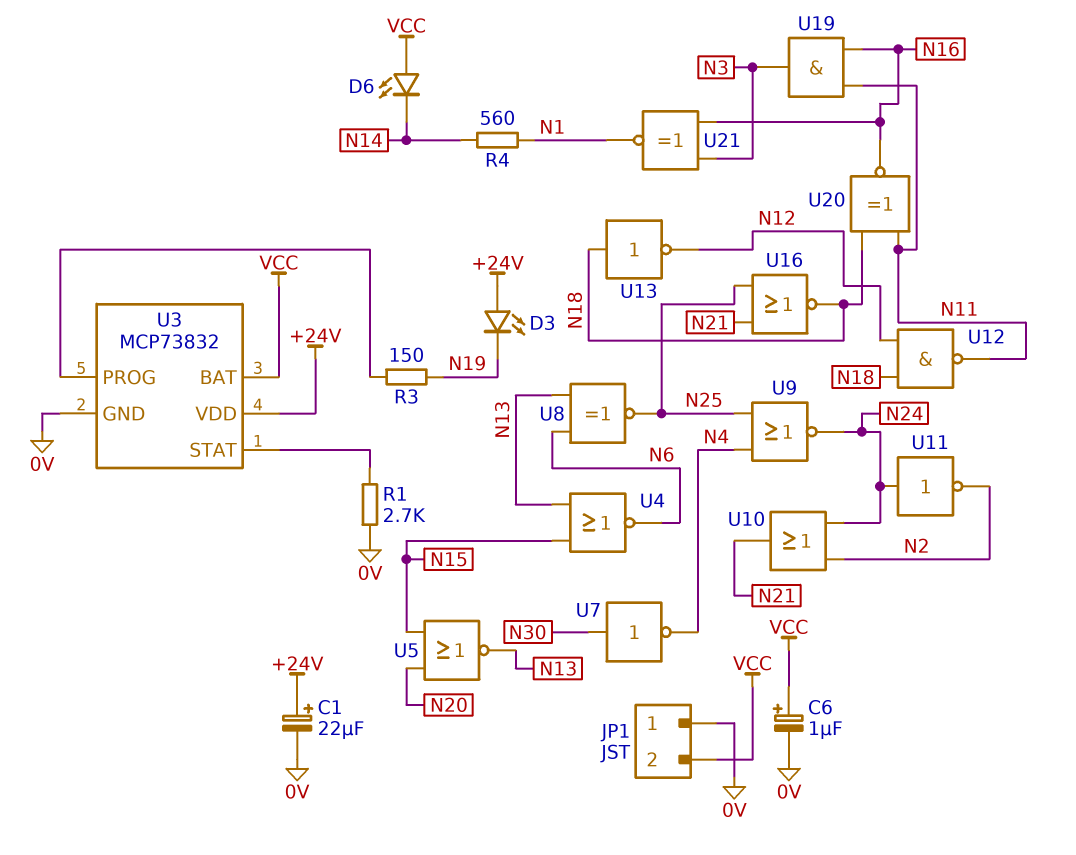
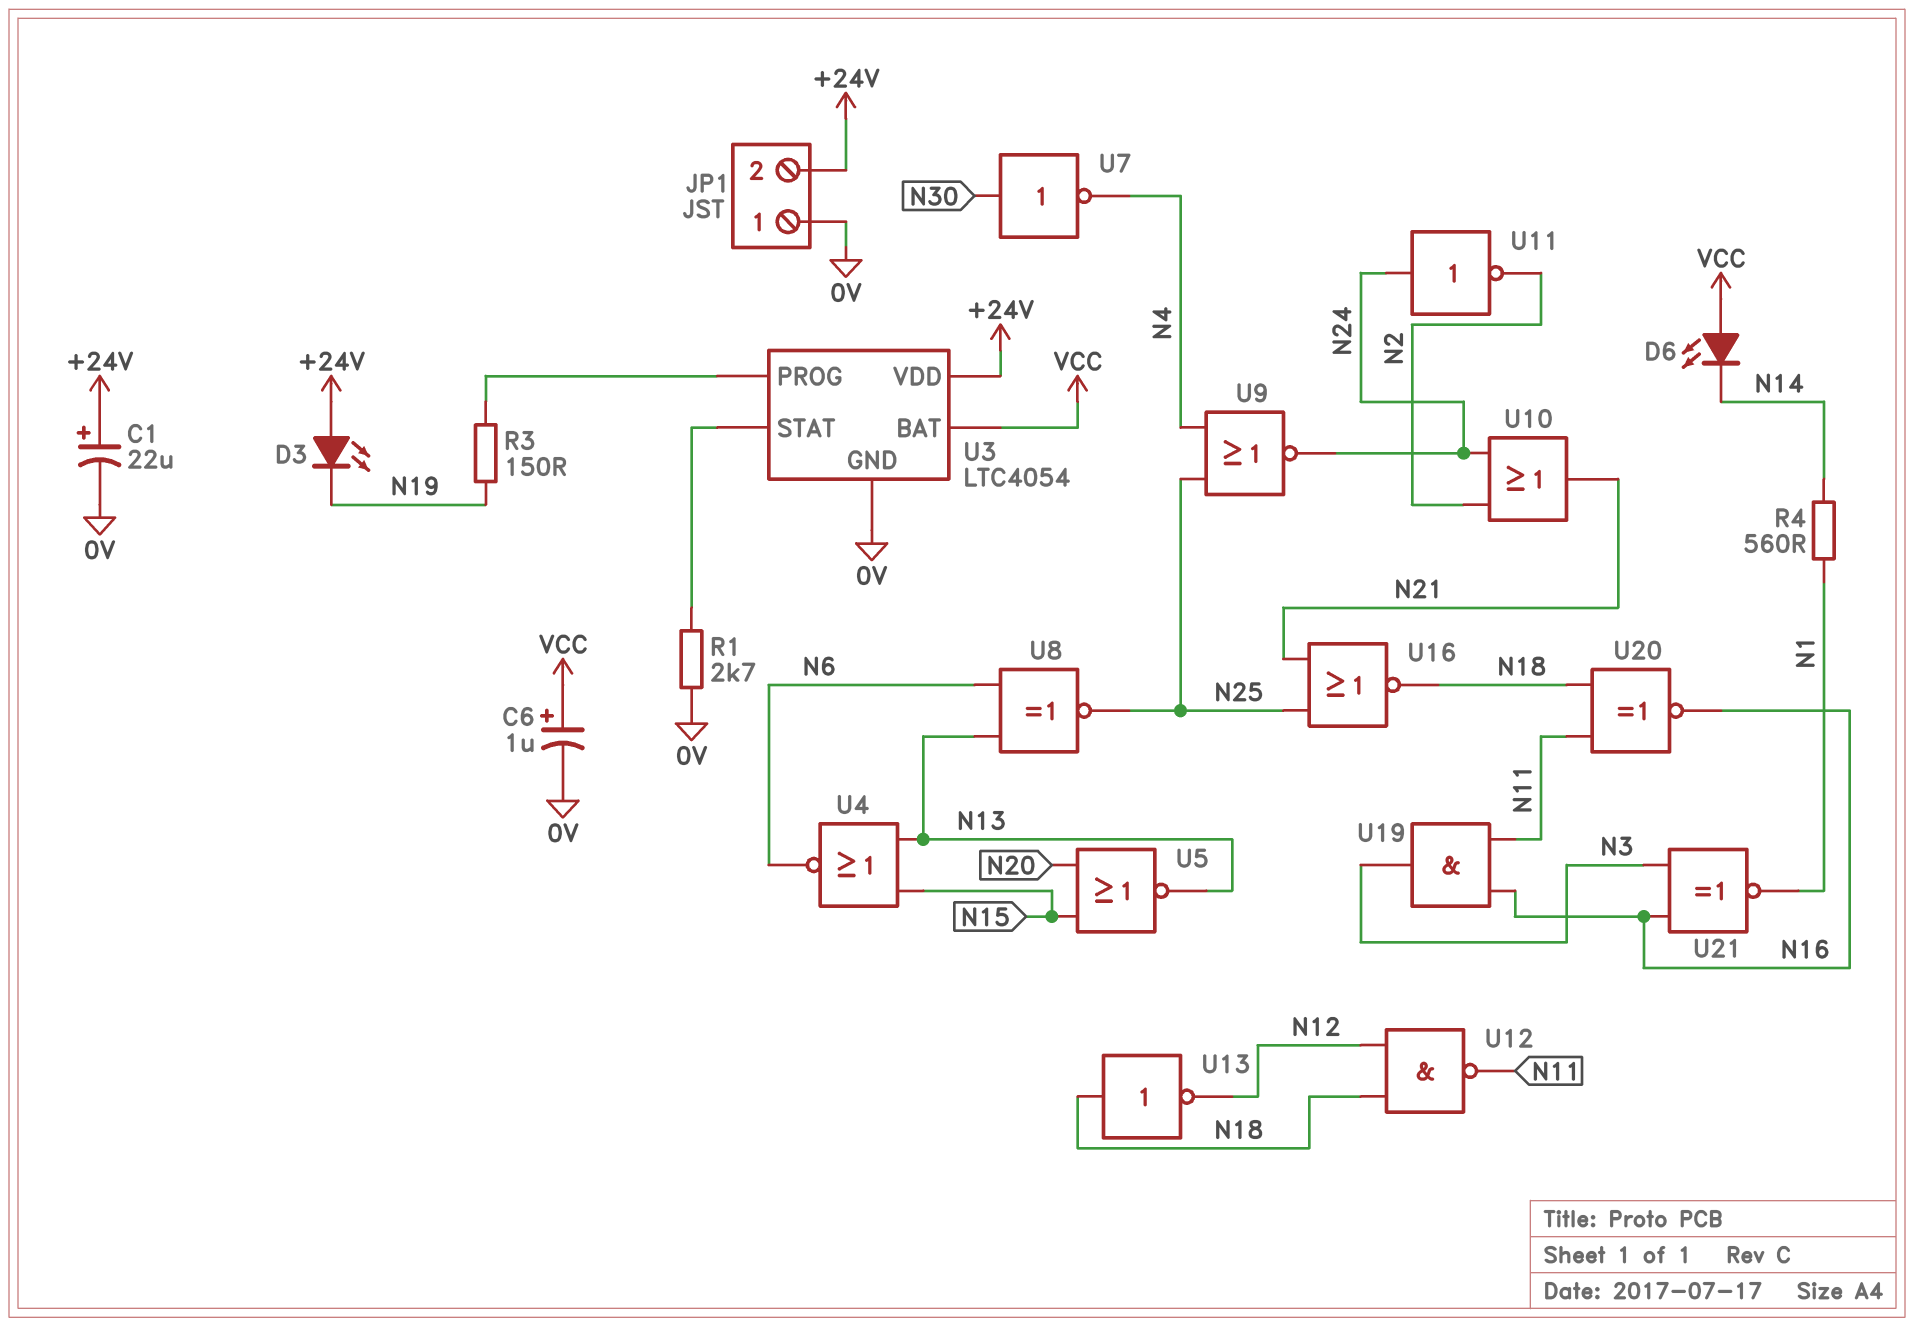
JP1 pin 2: VCC -> +24V
U3: MCP73832 -> LTC4054

